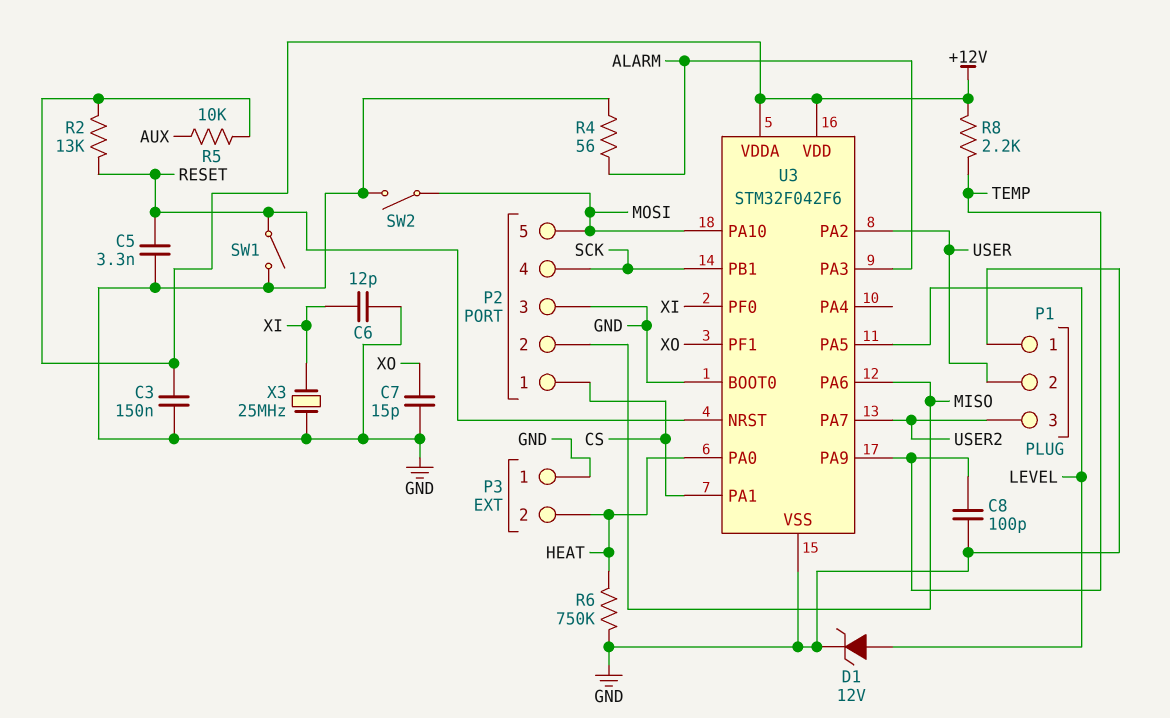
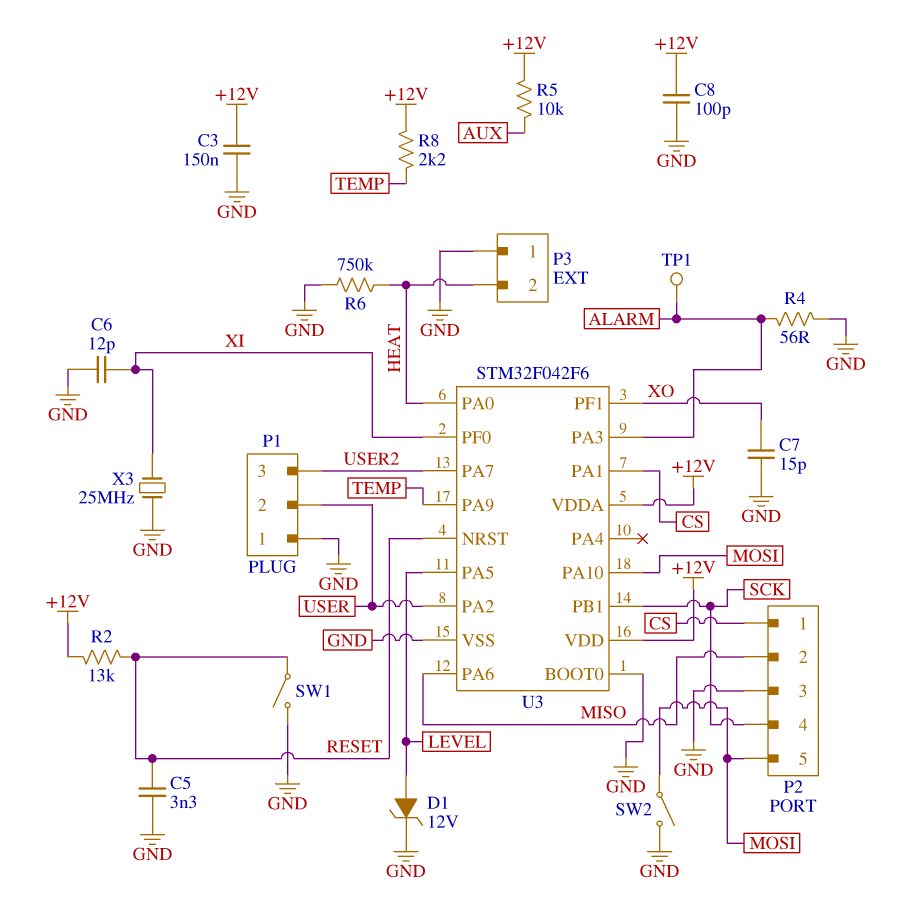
C8: 100pF (GND, TEMP) -> 100pF (+12V, GND)
TP1: none -> test point (ALARM)

